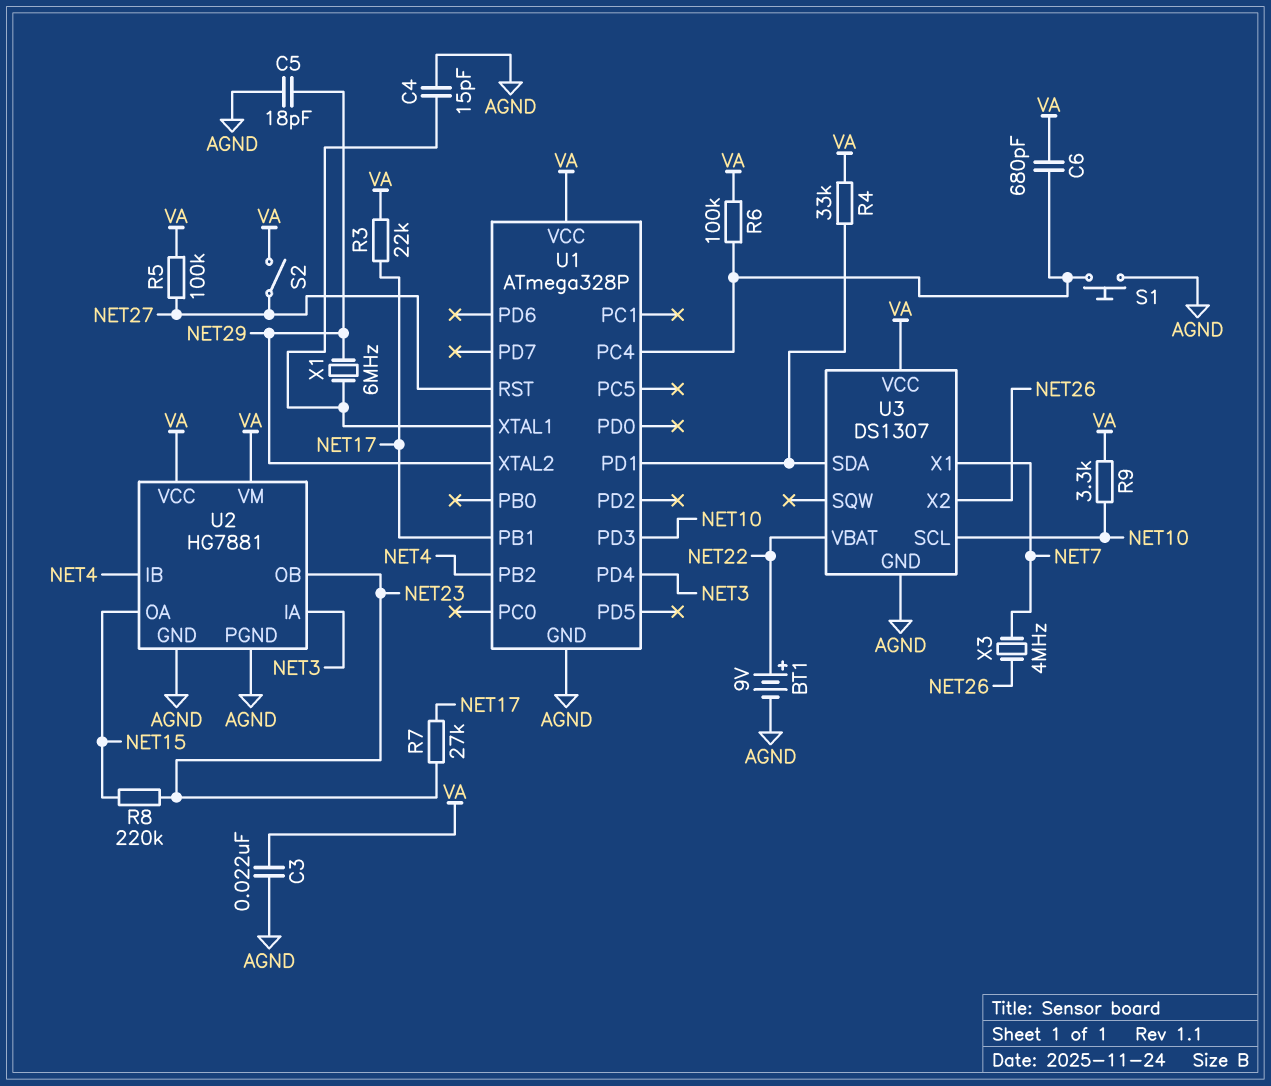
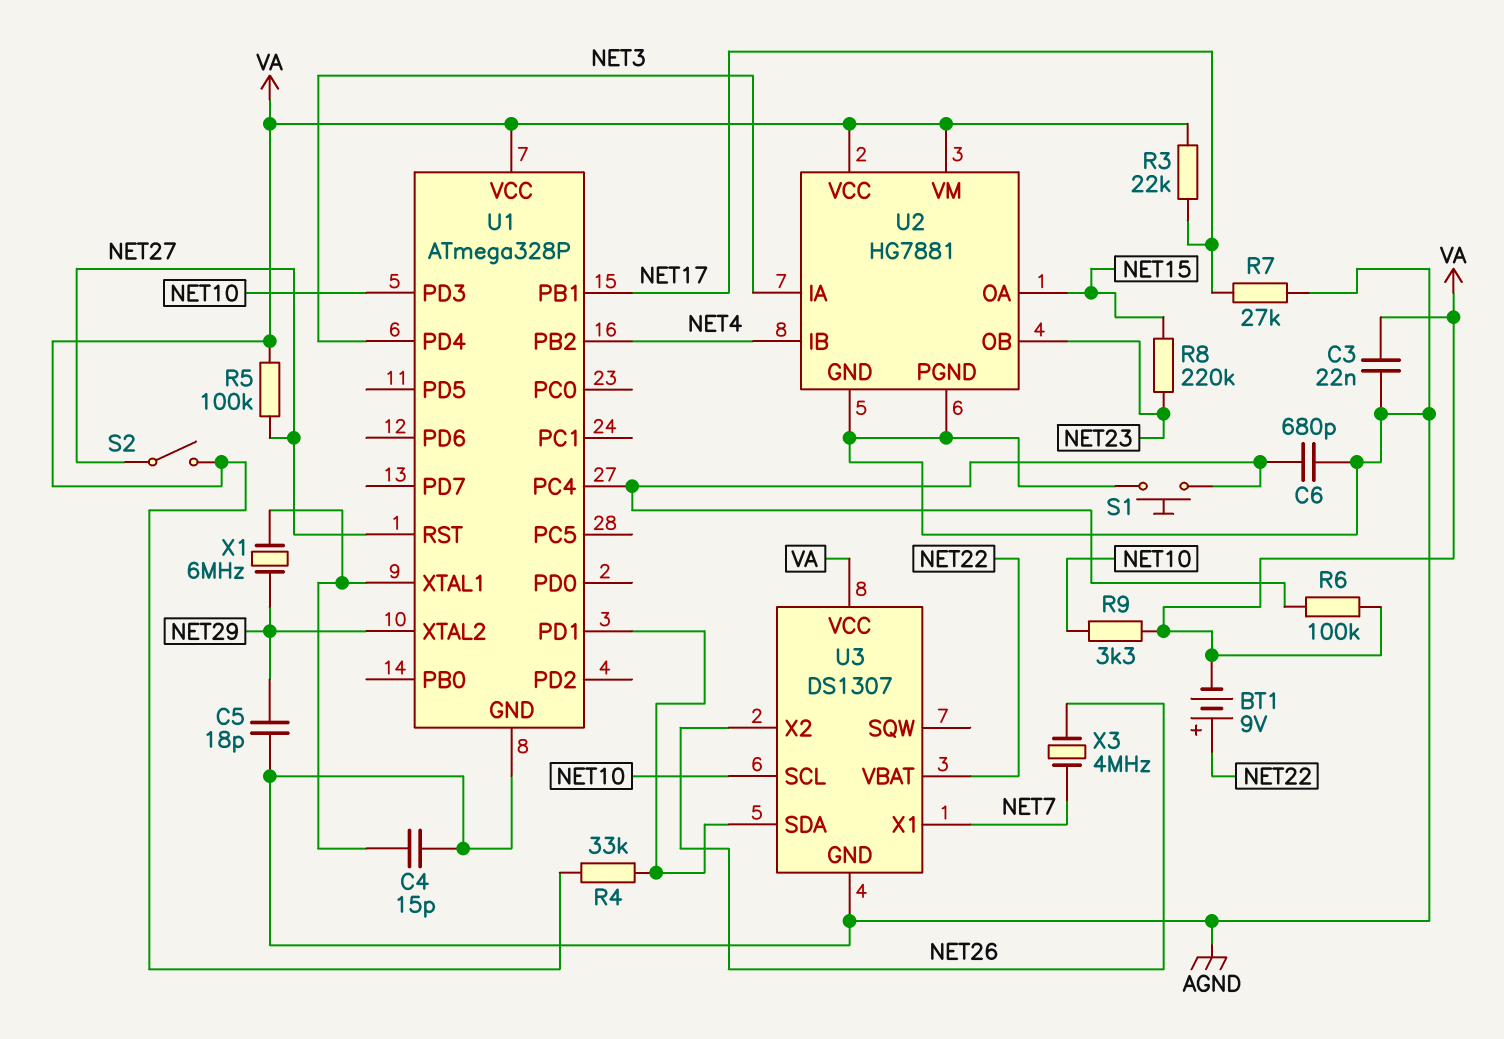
BT1: 9V (plus NET22, minus AGND) -> 9V (plus NET22, minus VA)
C6: 680pF (U1/PC4, VA) -> 680pF (AGND, U1/PC4)
R7: 27k (NET17, NET23) -> 27k (AGND, NET17)

